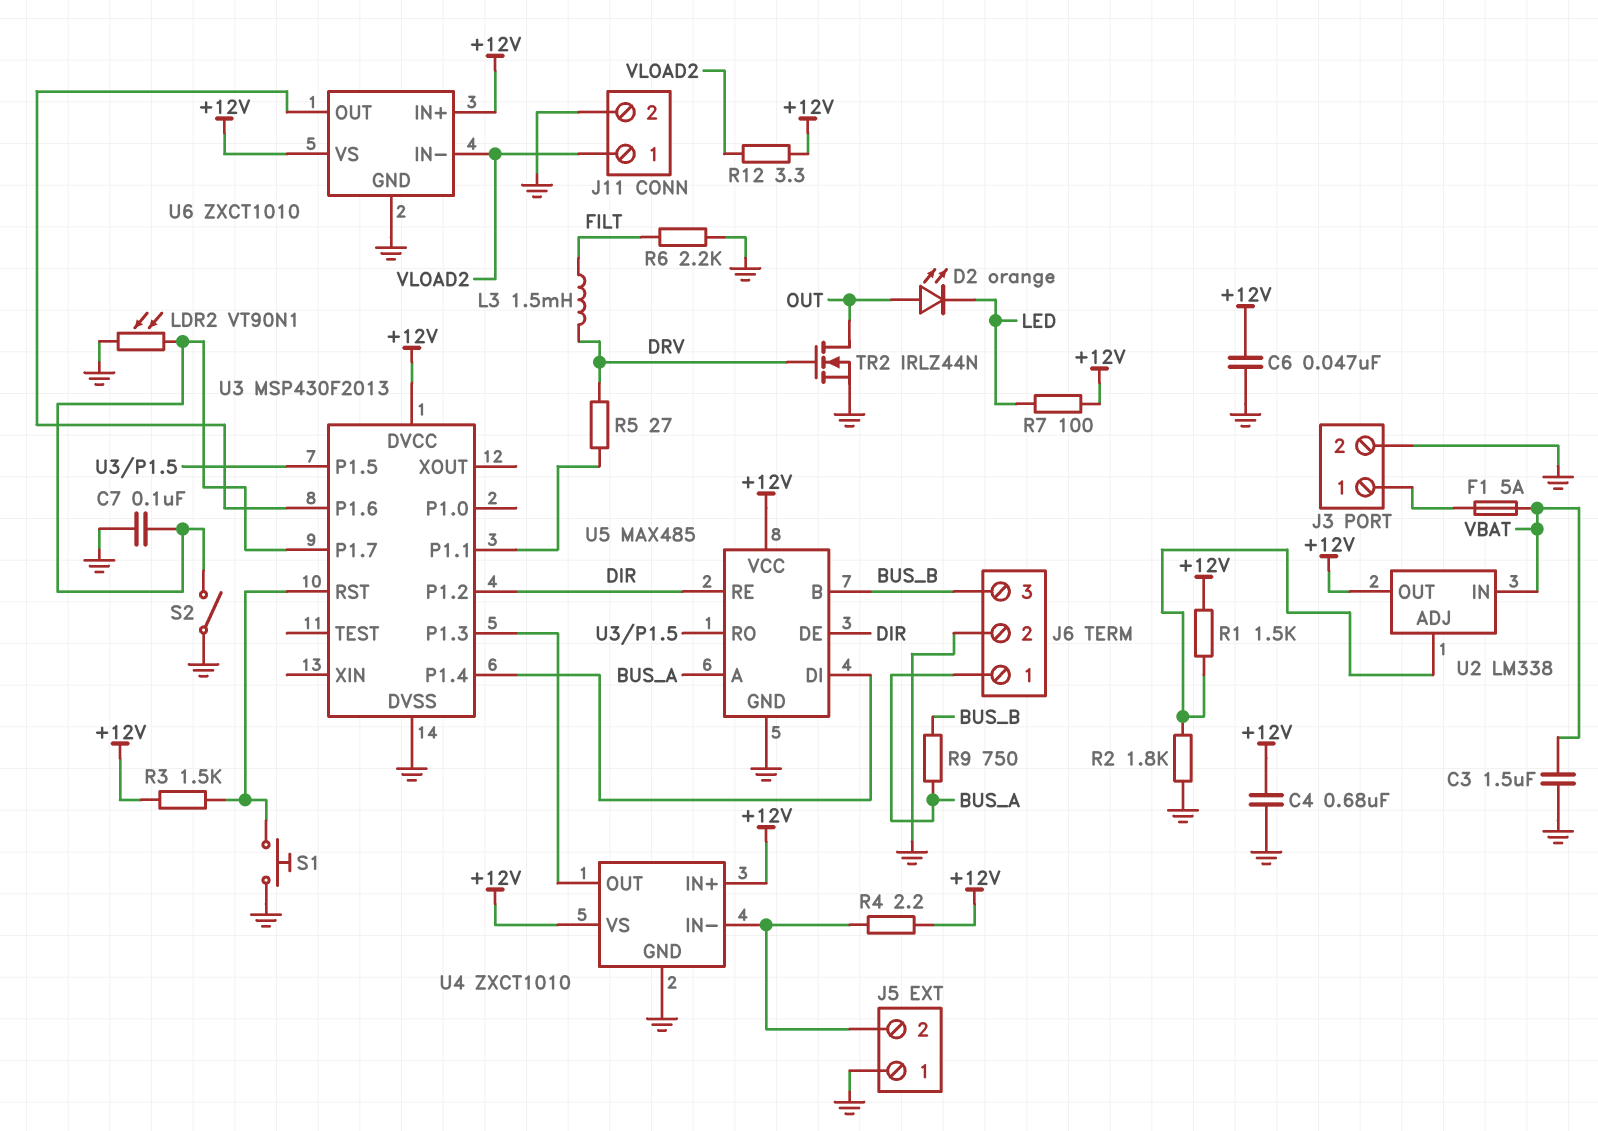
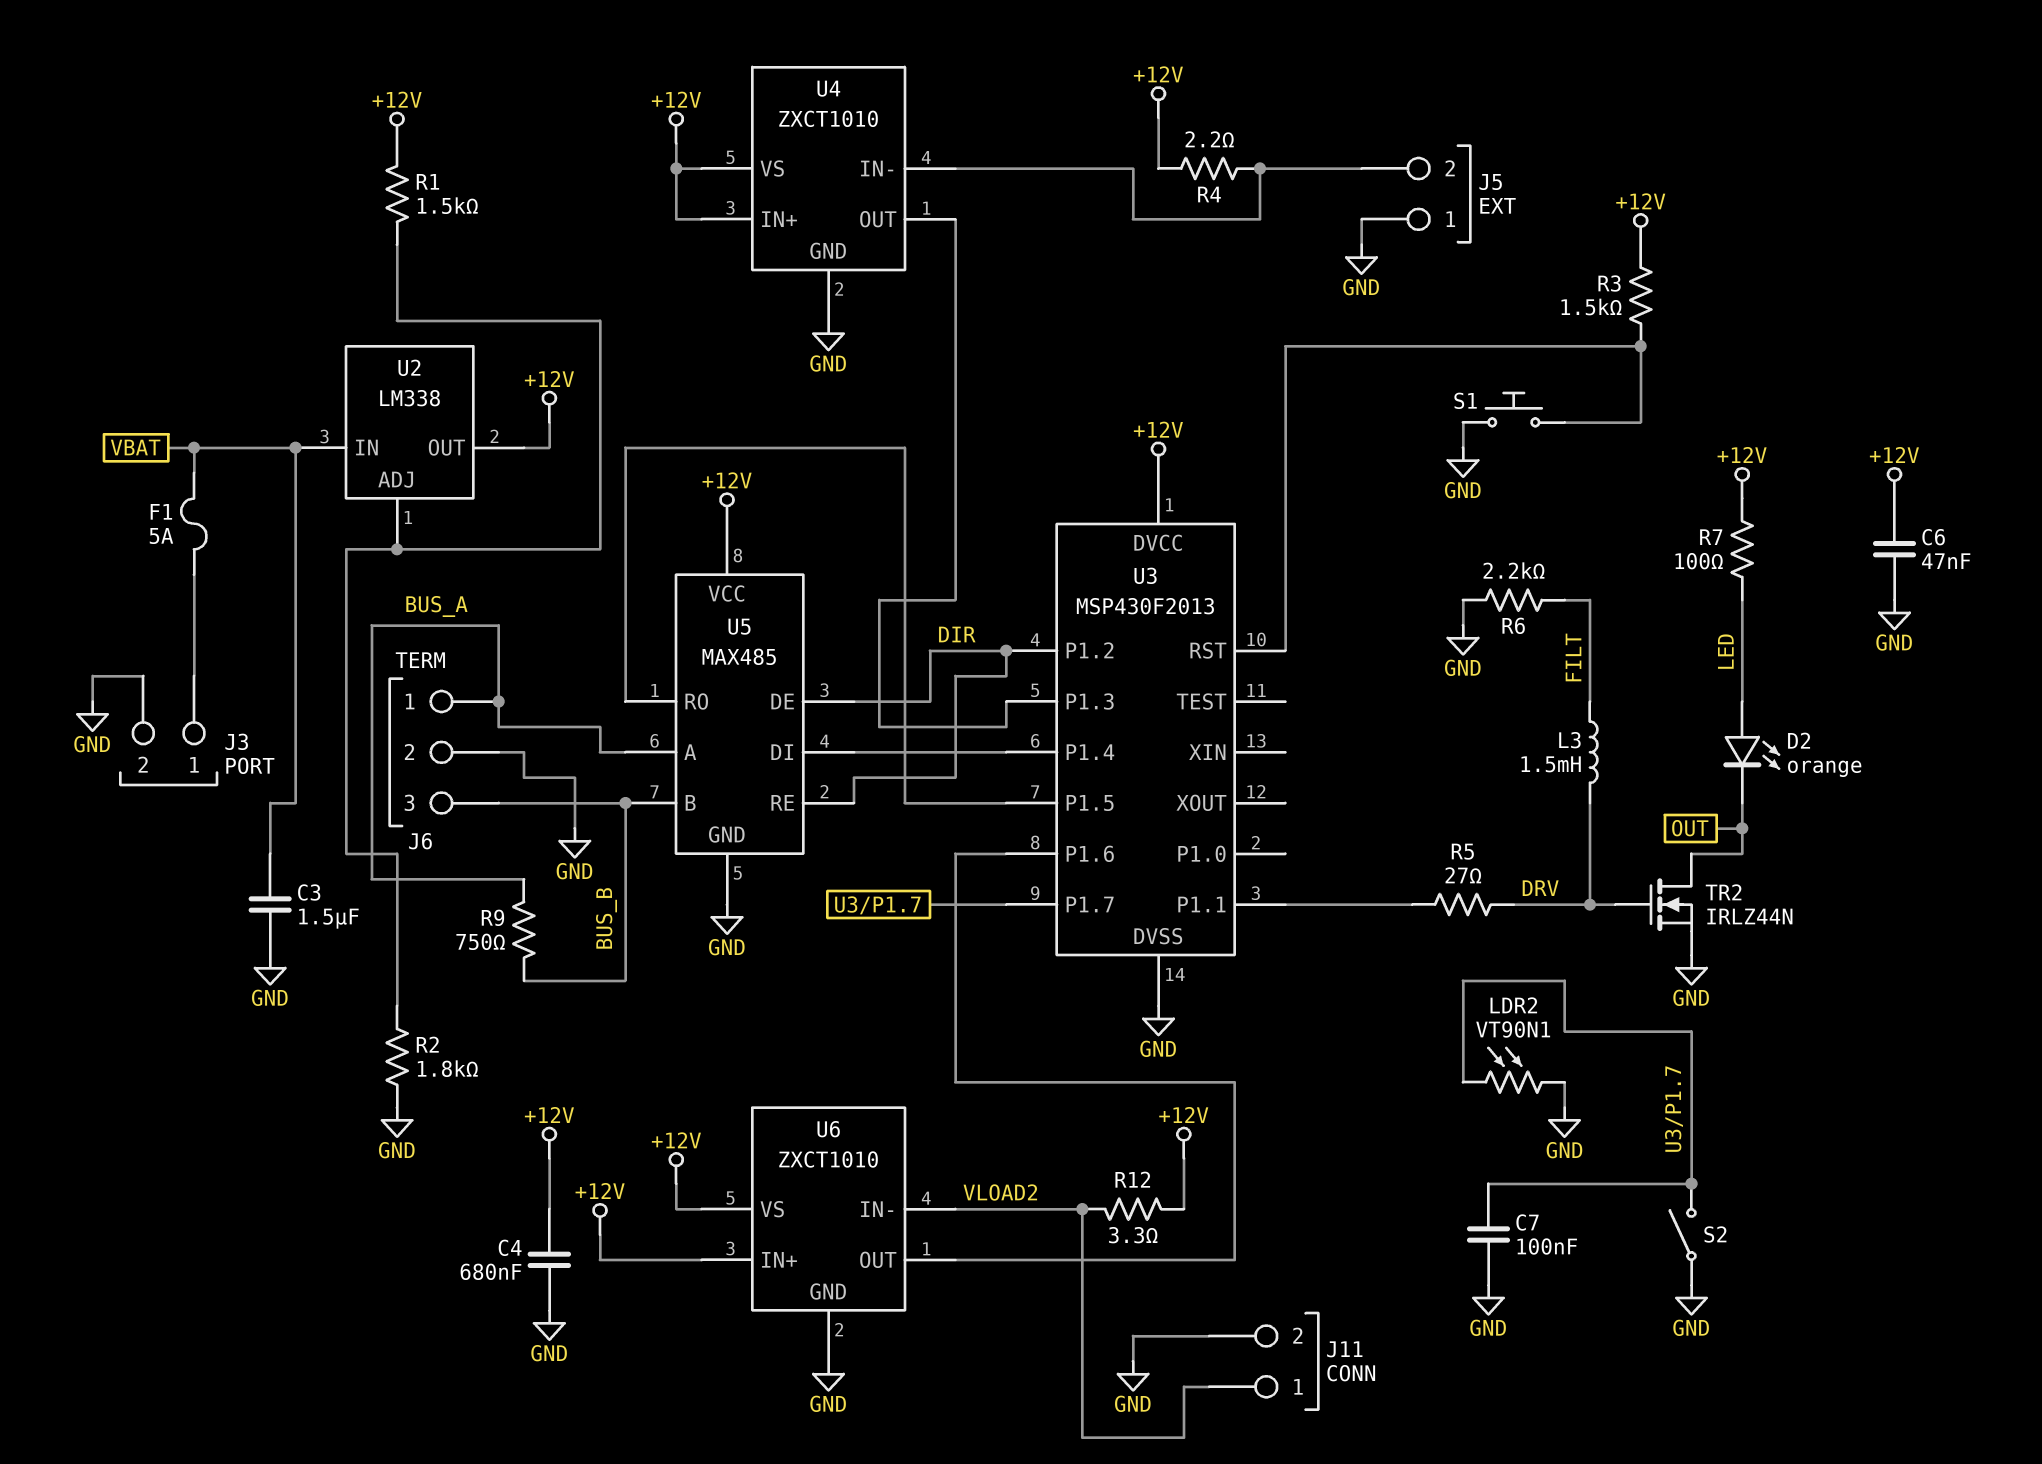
D2: LED orange (A OUT, K LED) -> LED orange (A LED, K OUT)

